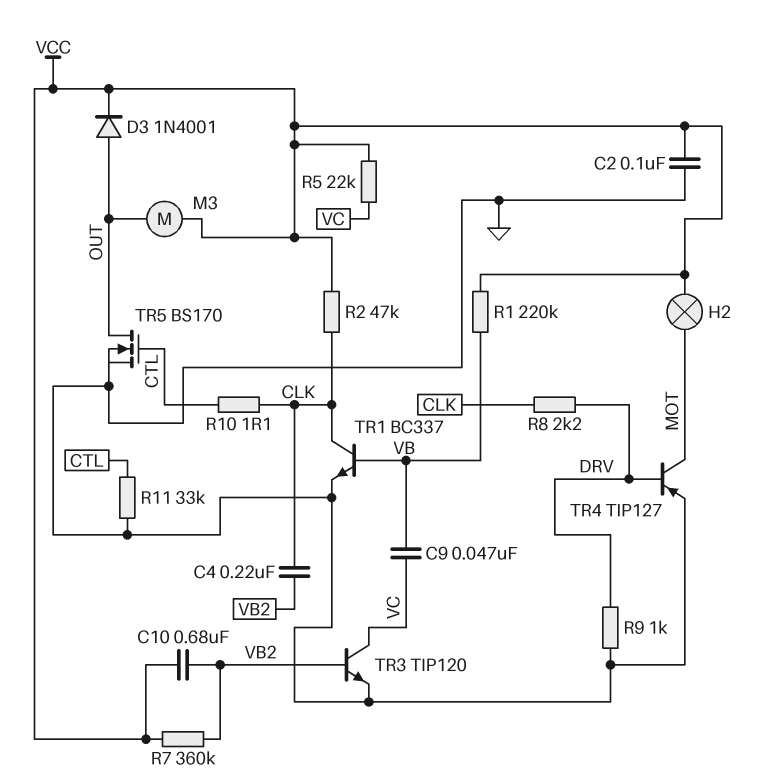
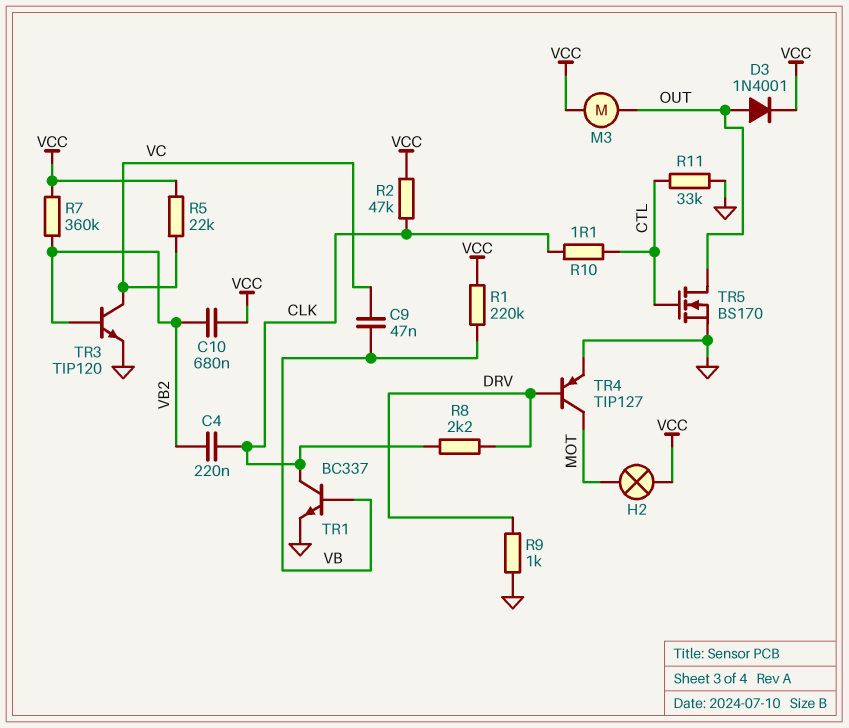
C2: 100nF (GND, VCC) -> none

